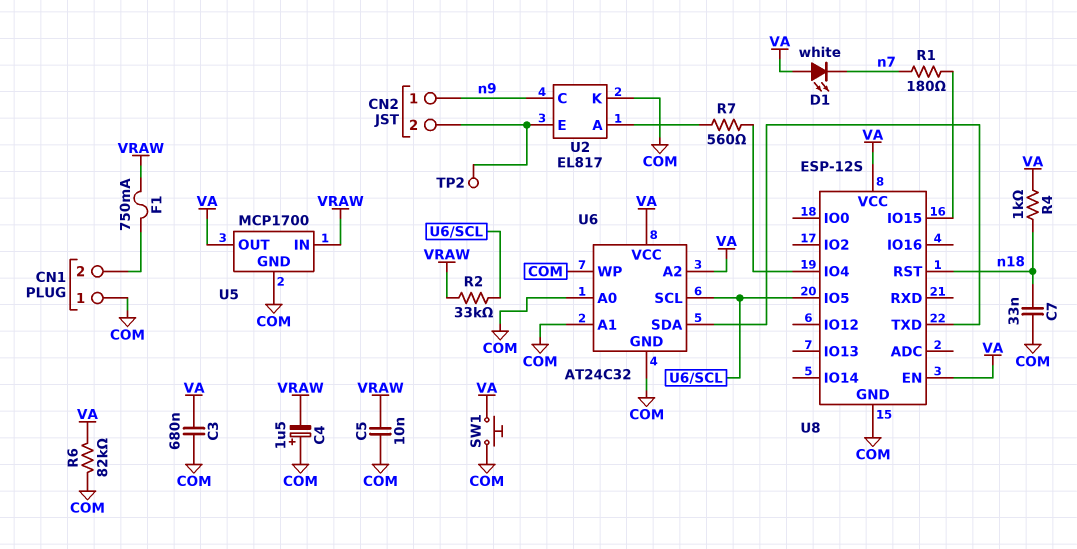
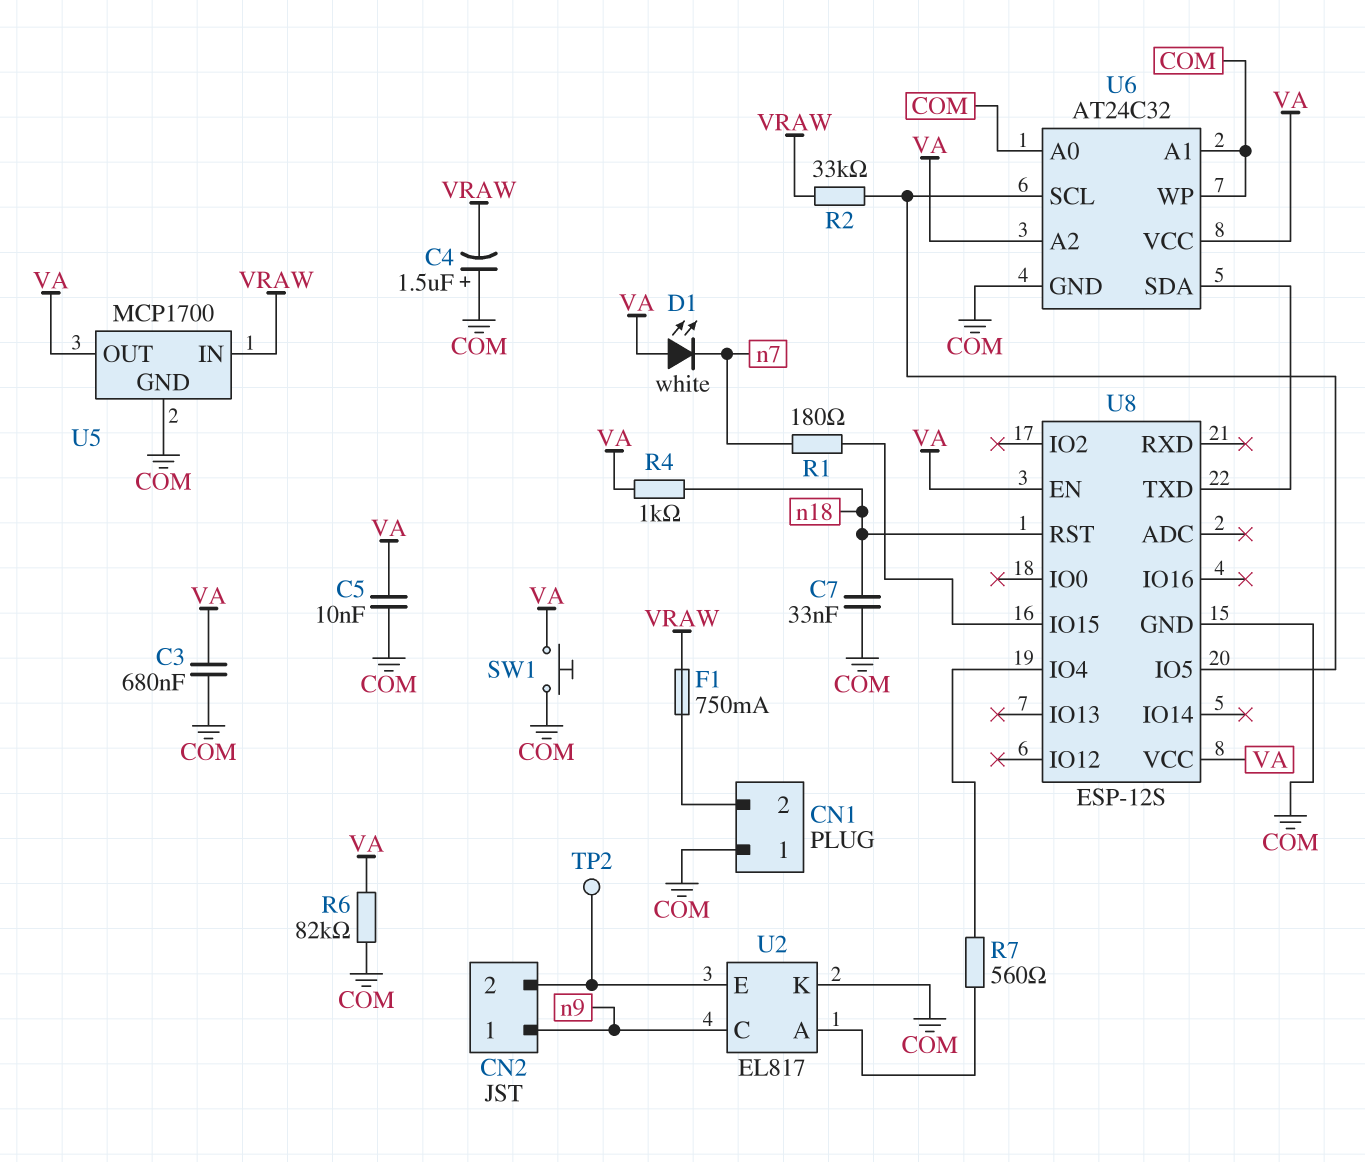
C5: 10nF (COM, VRAW) -> 10nF (COM, VA)

